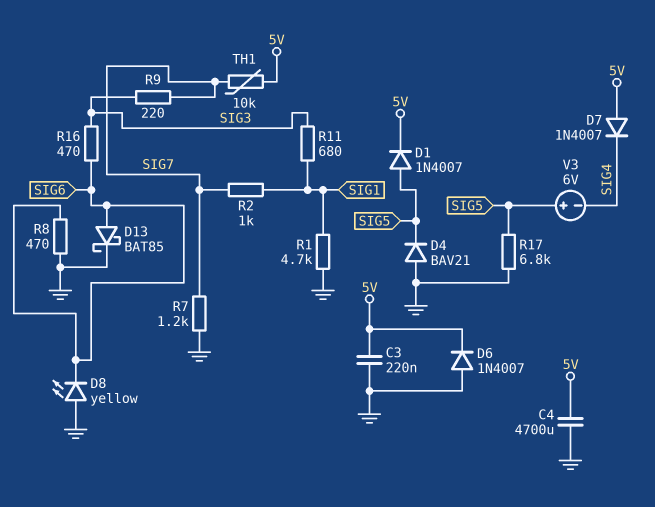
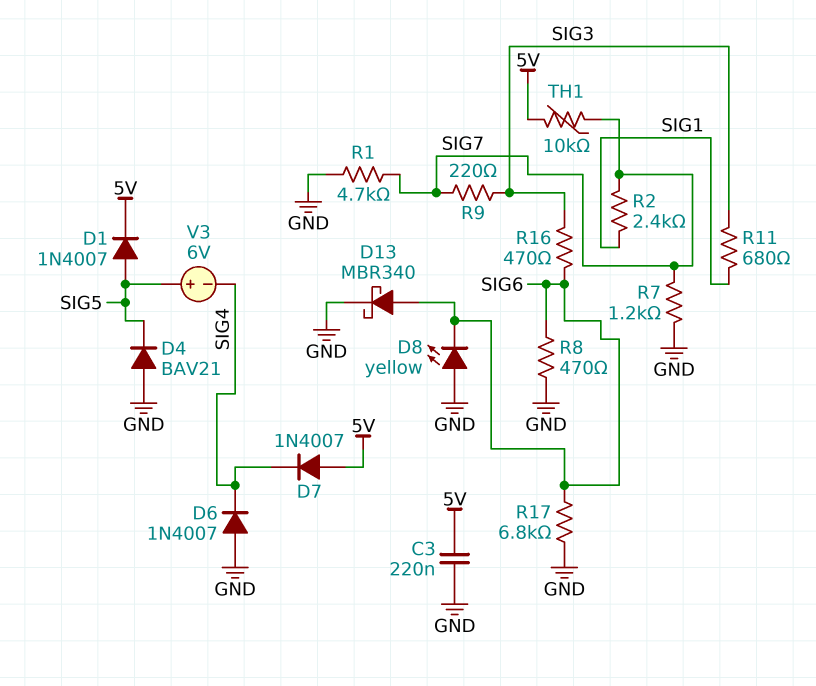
C4: 4700uF (5V, GND) -> none
D6: diode 1N4007 (A GND, K 5V) -> diode 1N4007 (A GND, K SIG4)
D13: schottky BAT85 (A SIG6, K GND) -> schottky MBR340 (A SIG6, K GND)
R1: 4.7k (GND, SIG1) -> 4.7k (GND, SIG7)
R2: 1k (SIG1, SIG7) -> 2.4k (SIG1, SIG7)
R17: 6.8k (GND, SIG5) -> 6.8k (GND, SIG6)

